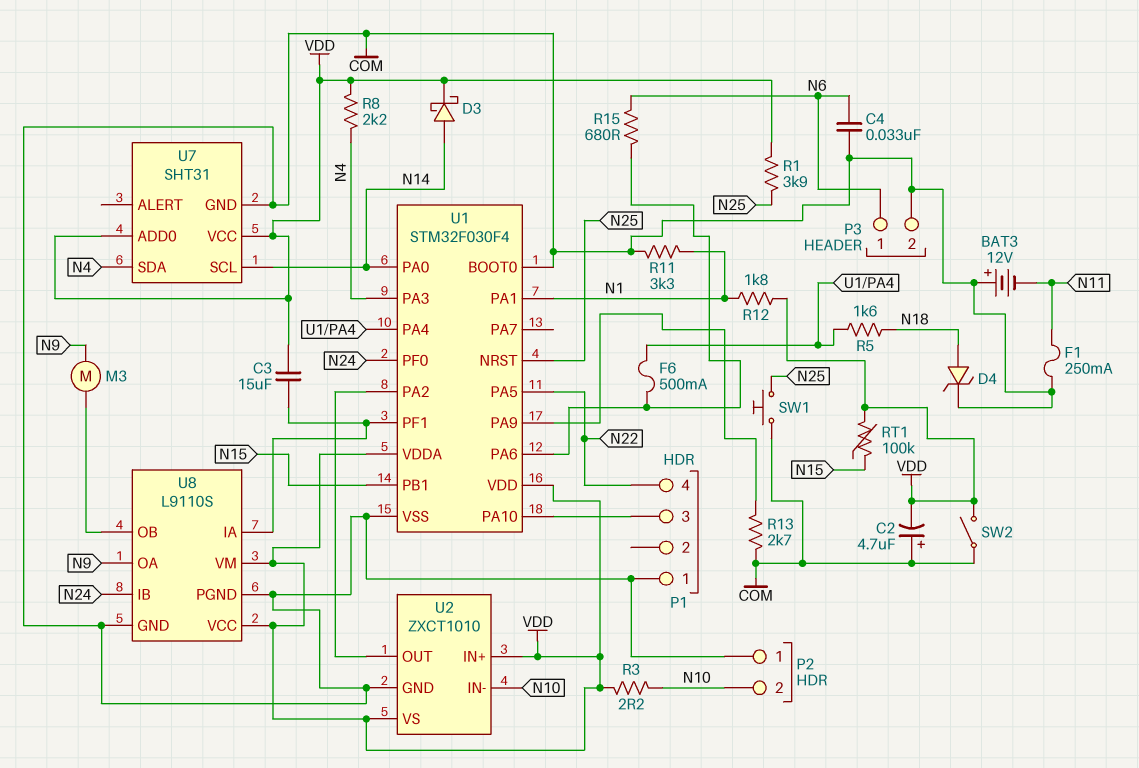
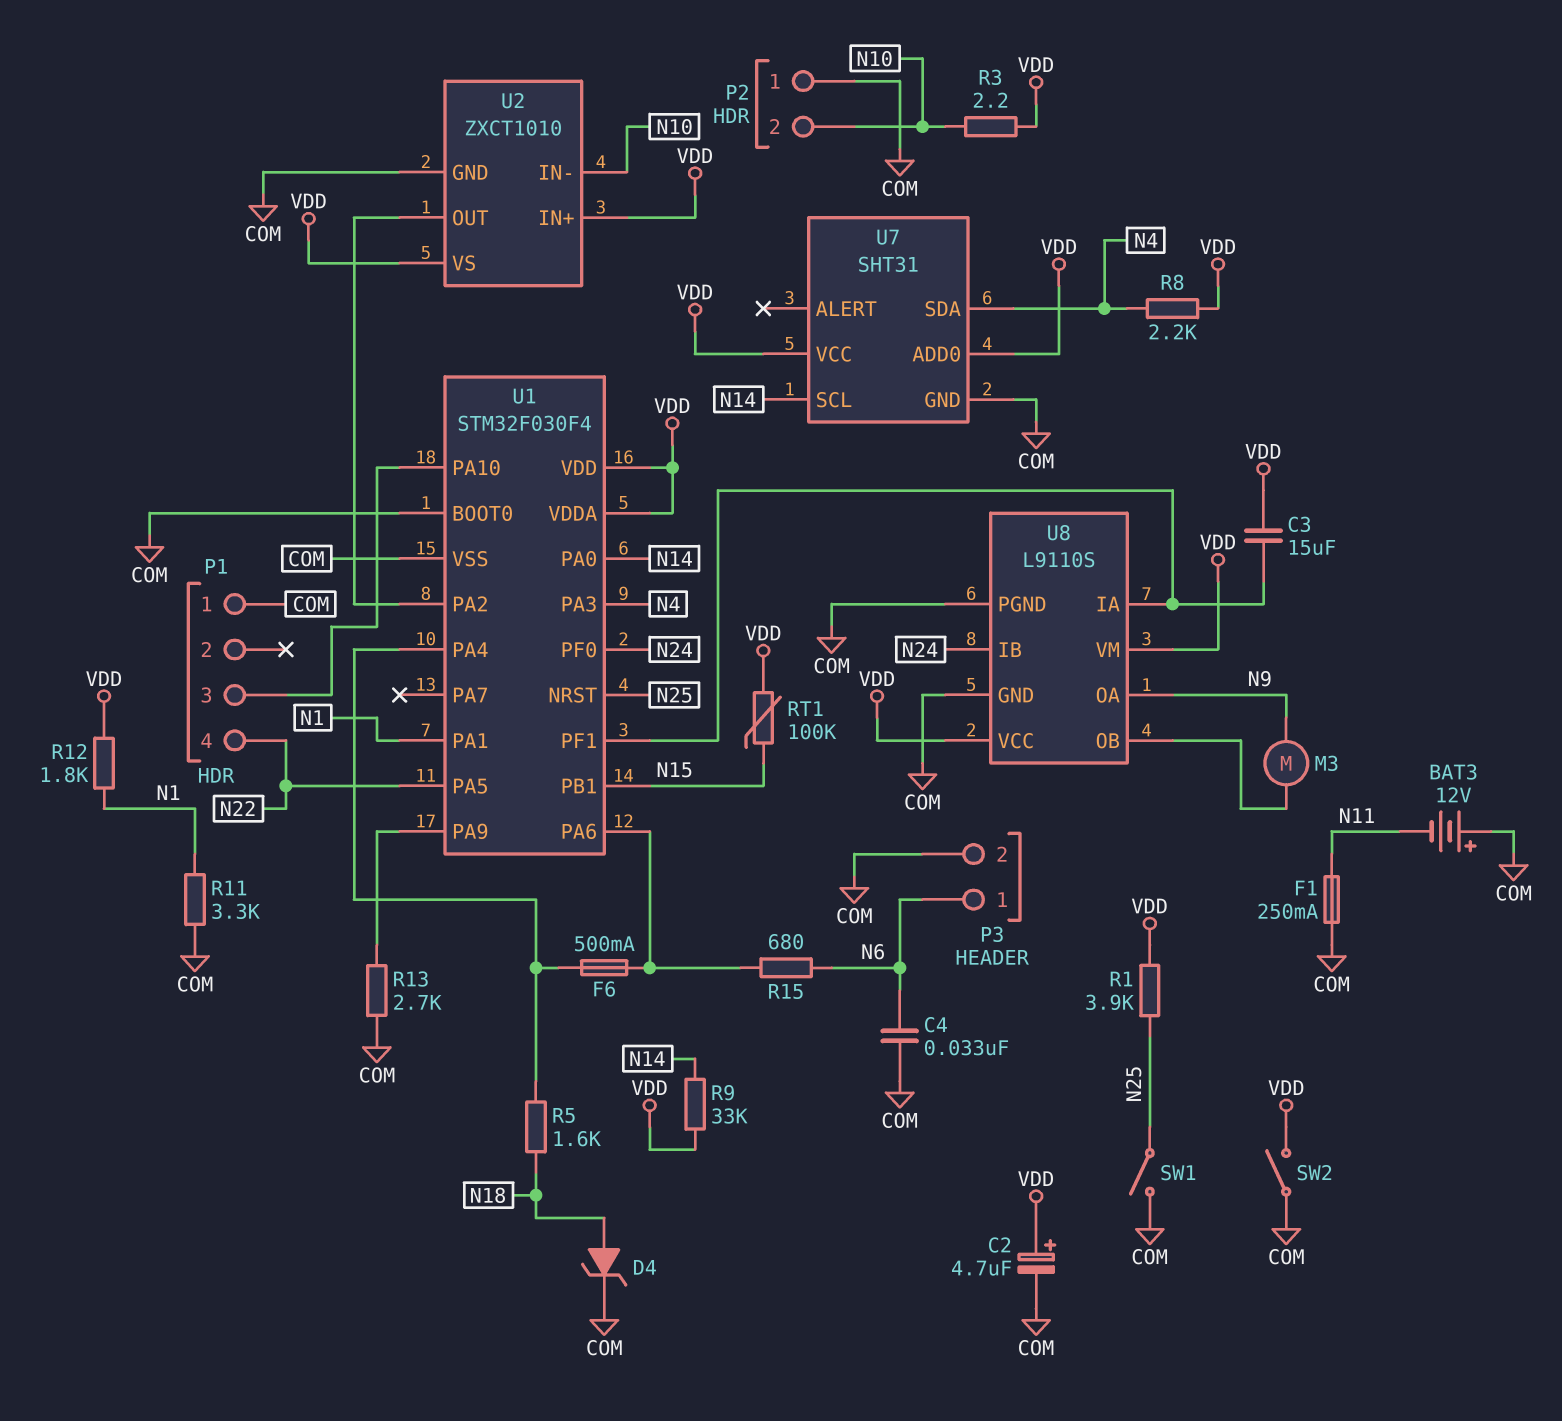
C2: 4.7uF (plus COM, minus VDD) -> 4.7uF (plus VDD, minus COM)
D3: schottky (A N14, K VDD) -> none
R9: none -> 33k (N14, VDD)
SW1: button (COM, N25) -> switch (COM, N25)

